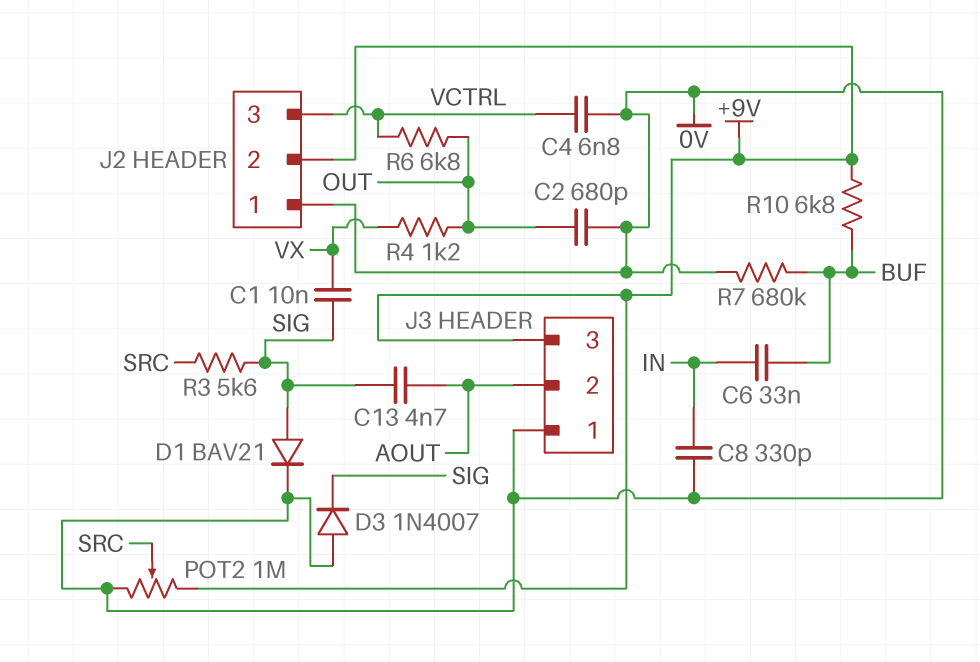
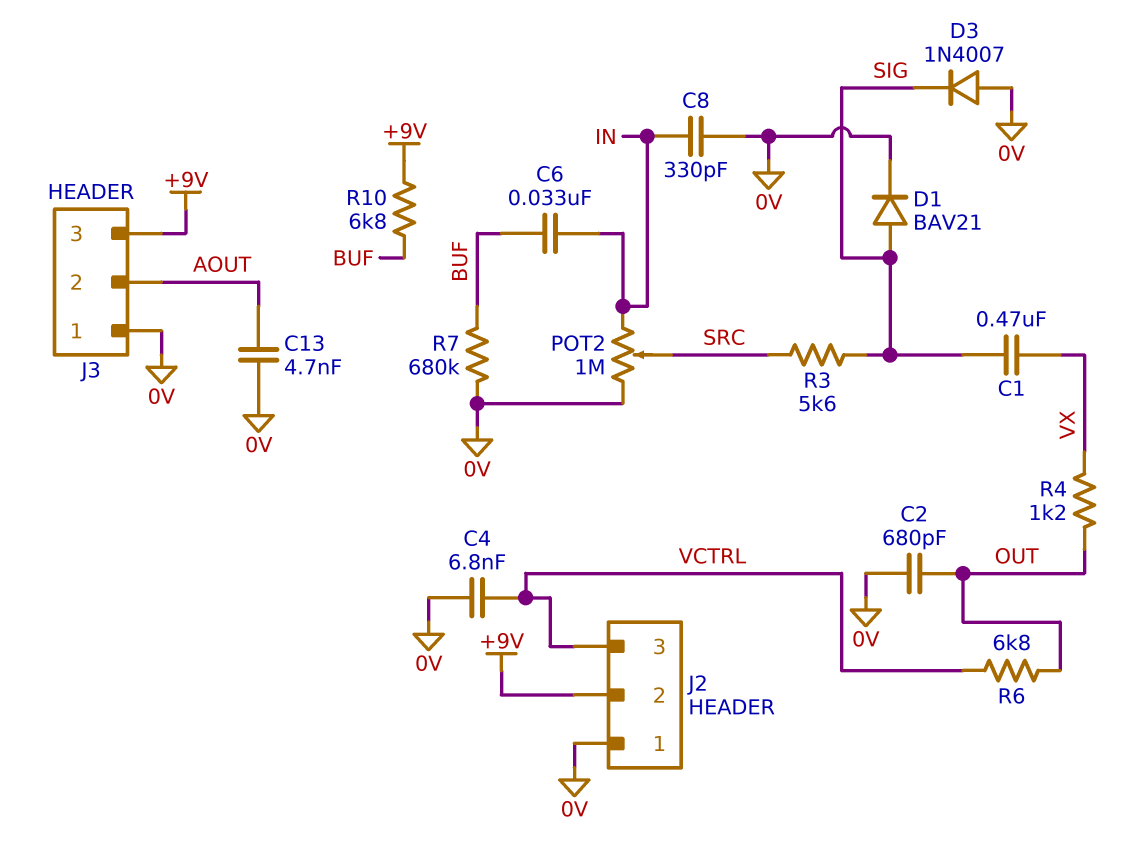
C1: 10nF (SIG, VX) -> 470nF (SIG, VX)
C13: 4.7nF (AOUT, SIG) -> 4.7nF (0V, AOUT)
POT2: 1M (+9V, 0V, wiper SRC) -> 1M (0V, IN, wiper SRC)

